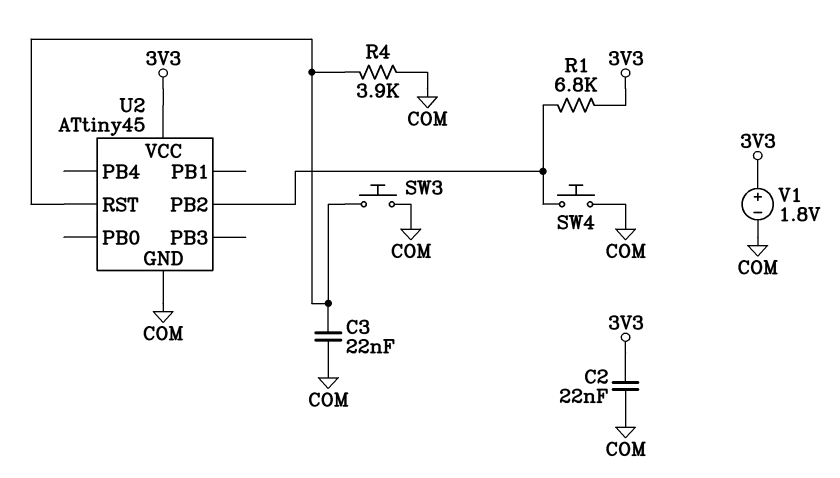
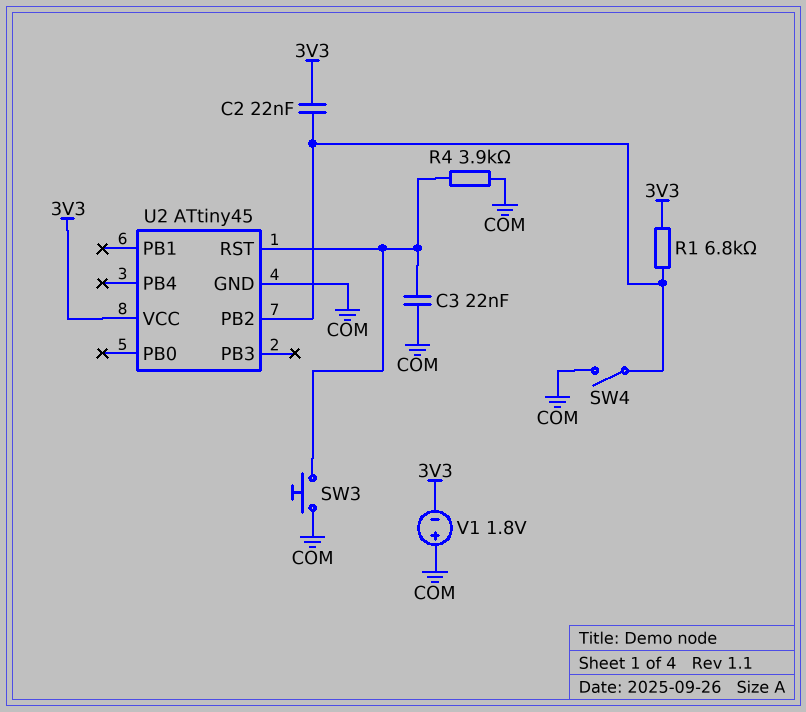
C2: 22nF (3V3, COM) -> 22nF (3V3, U2/PB2)
SW4: button (COM, U2/PB2) -> switch (COM, U2/PB2)
V1: 1.8V (plus 3V3, minus COM) -> 1.8V (plus COM, minus 3V3)

